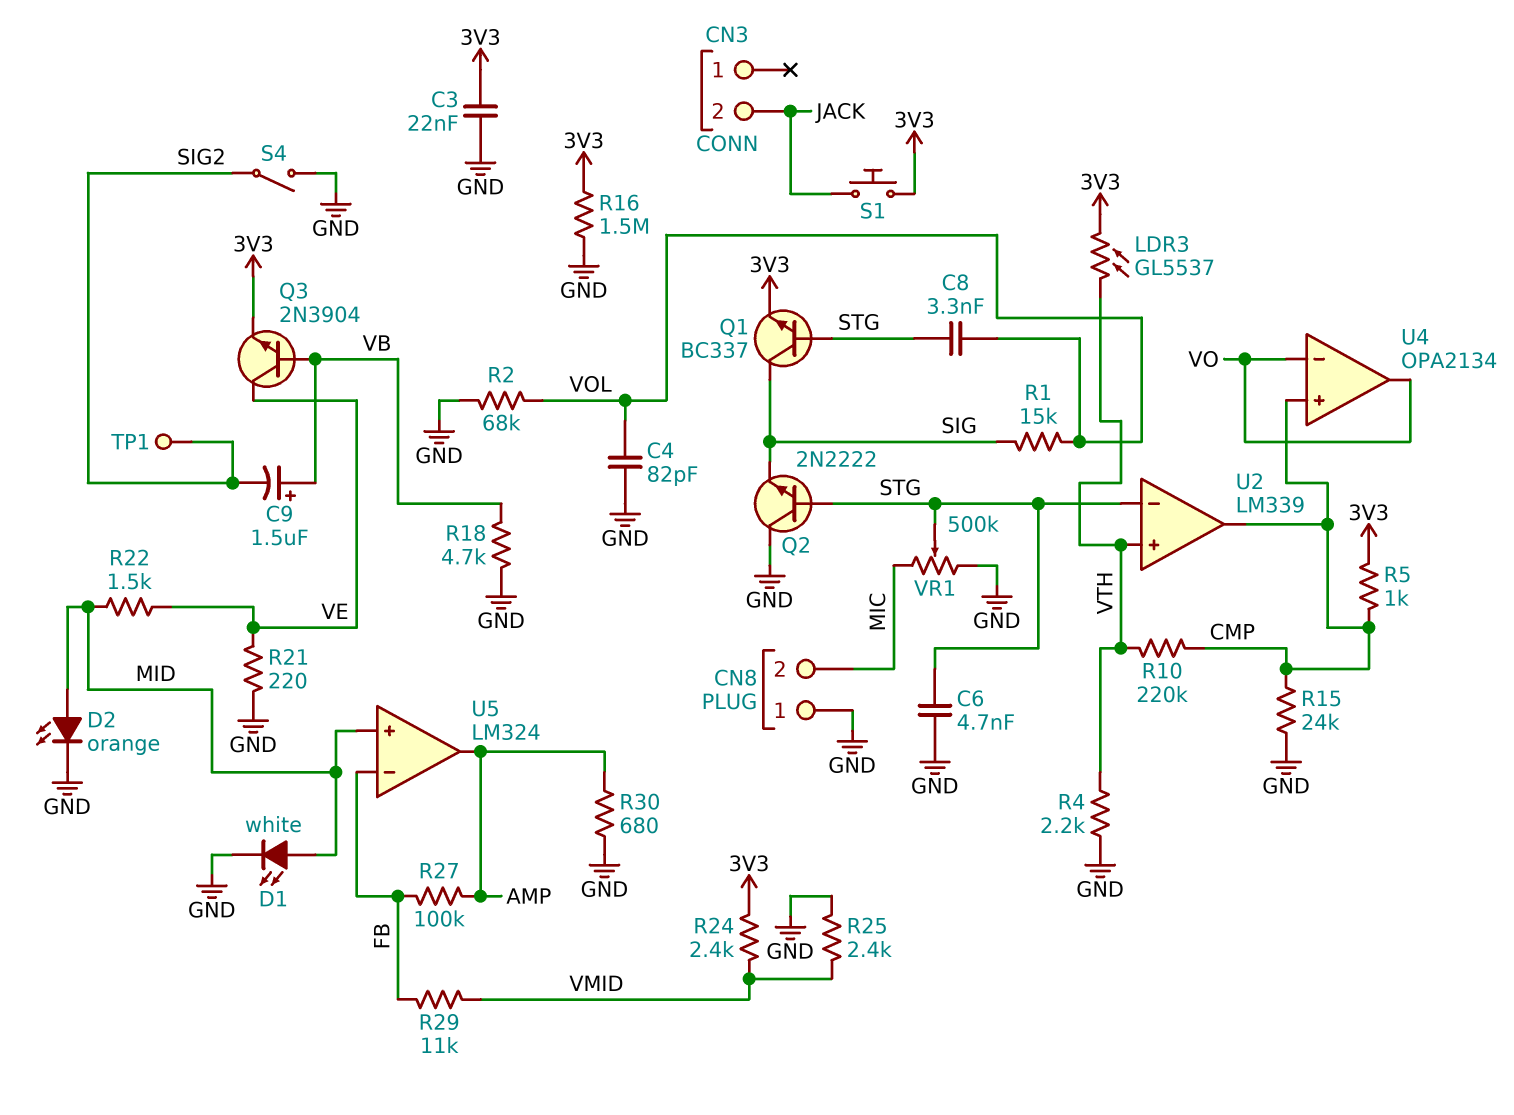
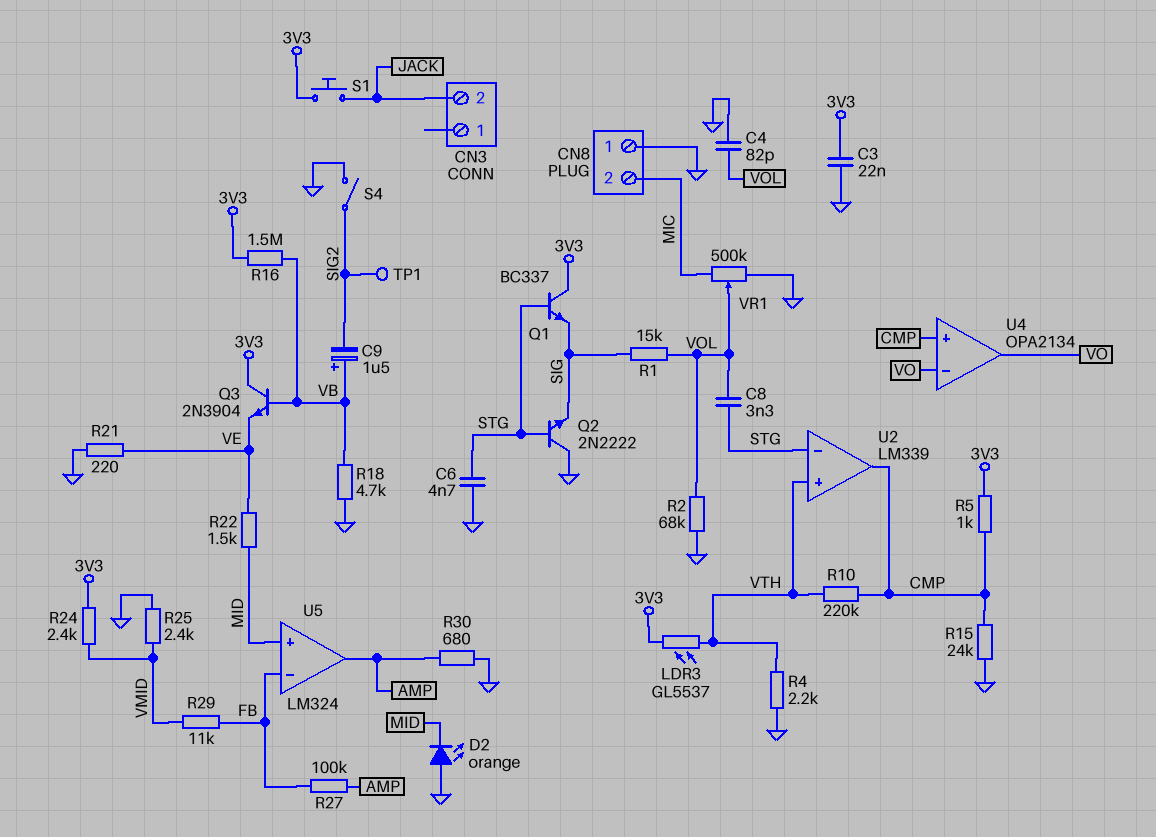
D1: LED white (A MID, K GND) -> none
D2: LED orange (A MID, K GND) -> LED orange (A GND, K MID)
Q1: NPN BC337 (B STG, C SIG, E 3V3) -> NPN BC337 (B STG, C 3V3, E SIG)
Q3: NPN 2N3904 (B VB, C VE, E 3V3) -> NPN 2N3904 (B VB, C 3V3, E VE)
R16: 1.5M (3V3, GND) -> 1.5M (3V3, VB)
VR1: 500k (GND, MIC, wiper STG) -> 500k (GND, MIC, wiper VOL)

